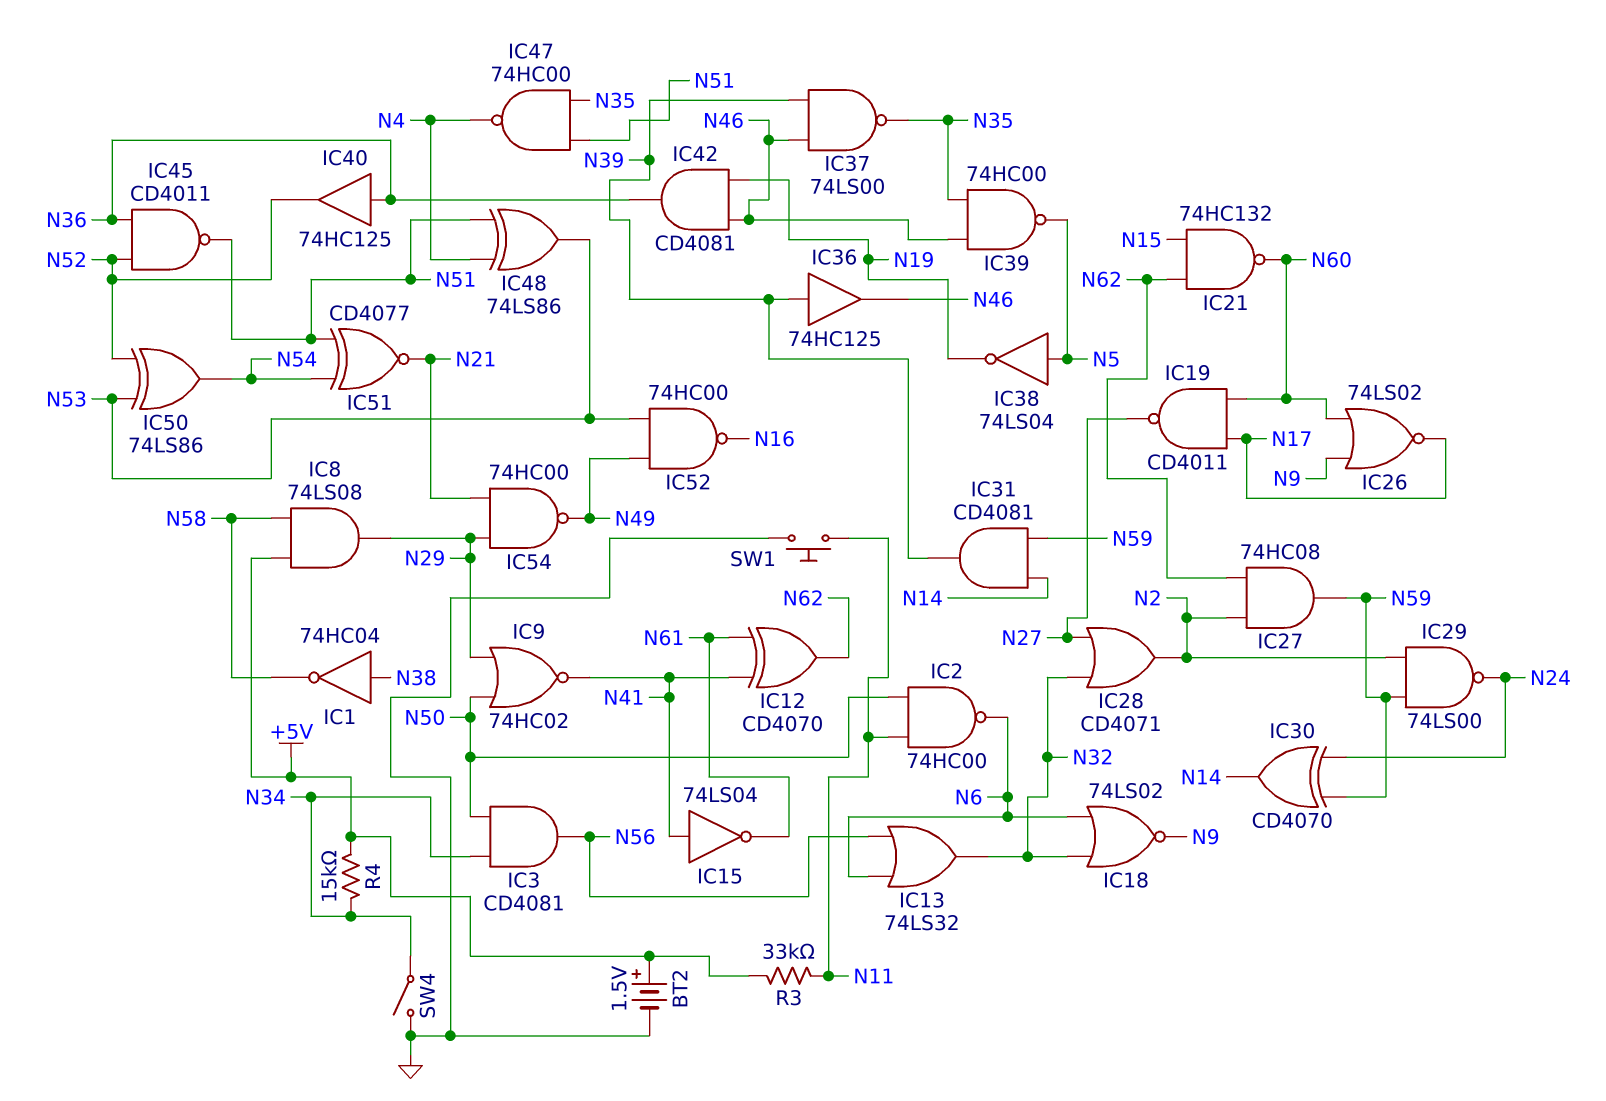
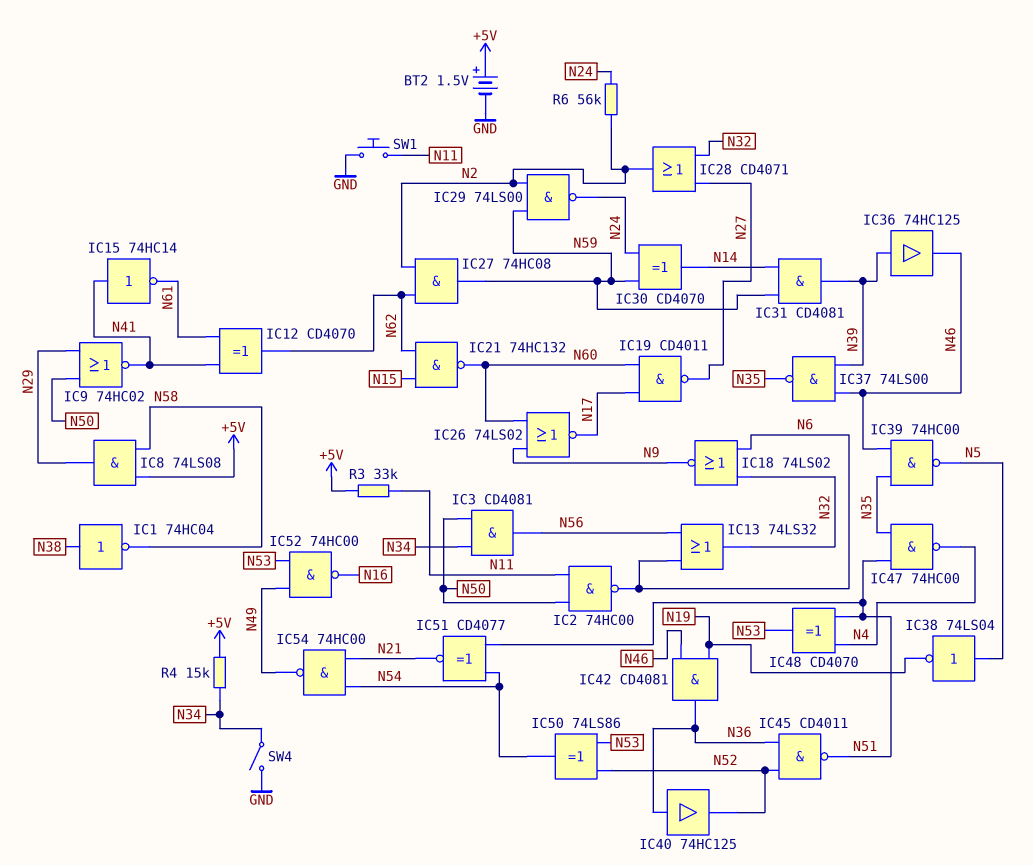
IC15: NOT 74LS04 (in N41, out N61) -> NOT 74HC14 (in N41, out N61)
IC48: XOR 74LS86 (in N4, in N51, out N53) -> XOR CD4070 (in N4, in N51, out N53)
IC54: NAND 74HC00 (in N21, in N29, out N49) -> NAND 74HC00 (in N21, in N54, out N49)
R6: none -> 56k (N2, N24)

